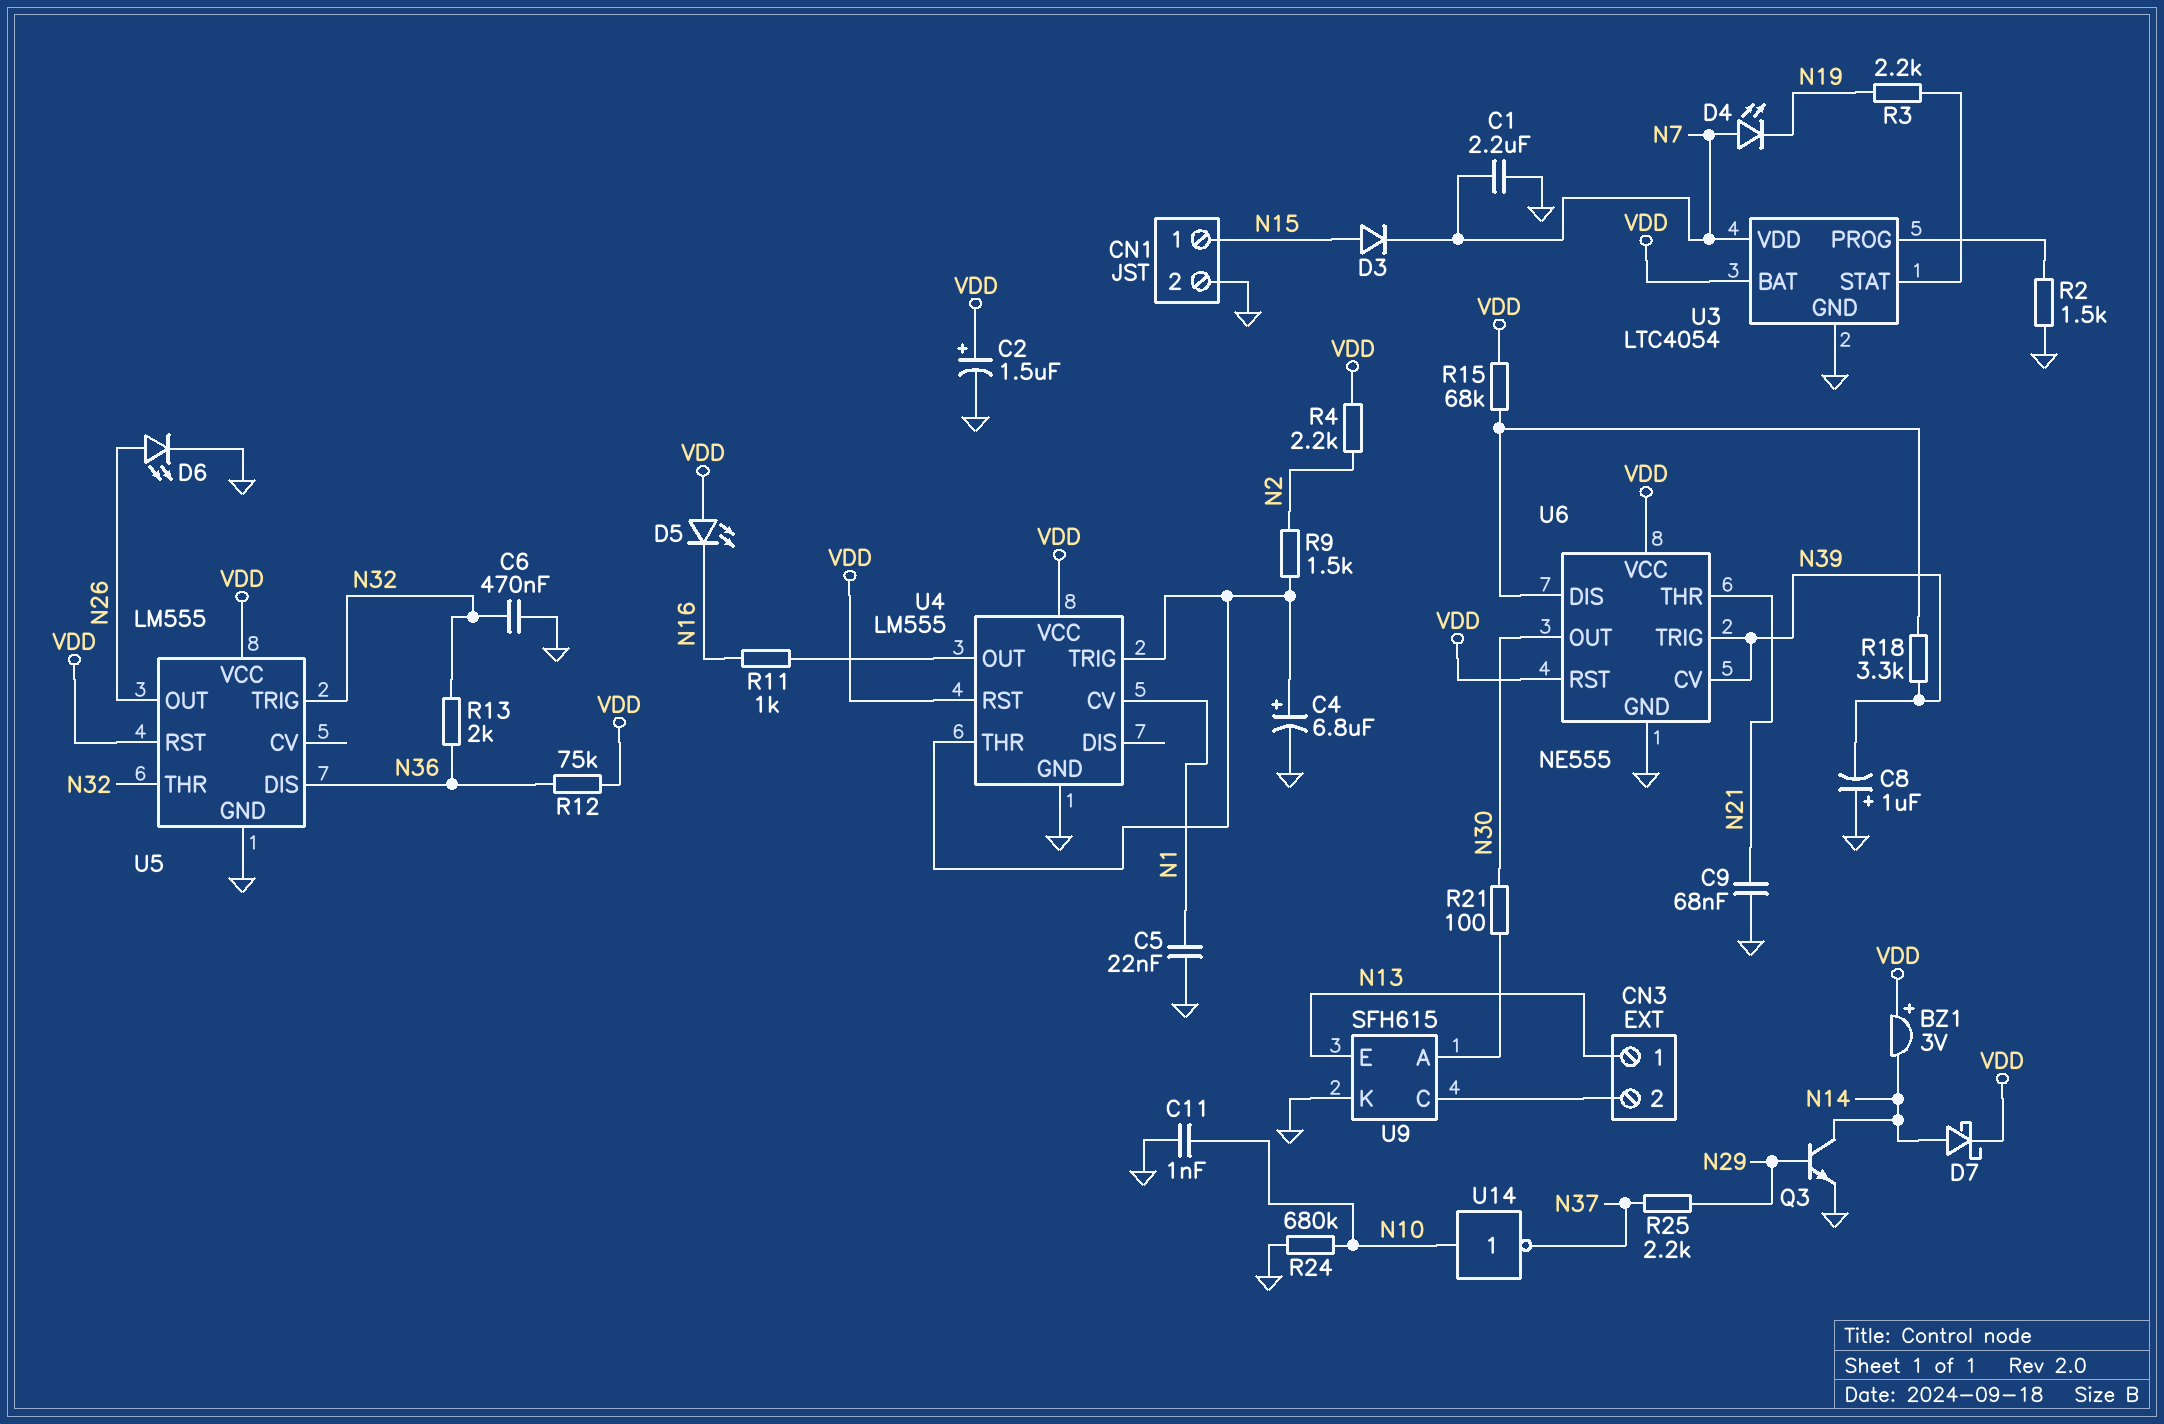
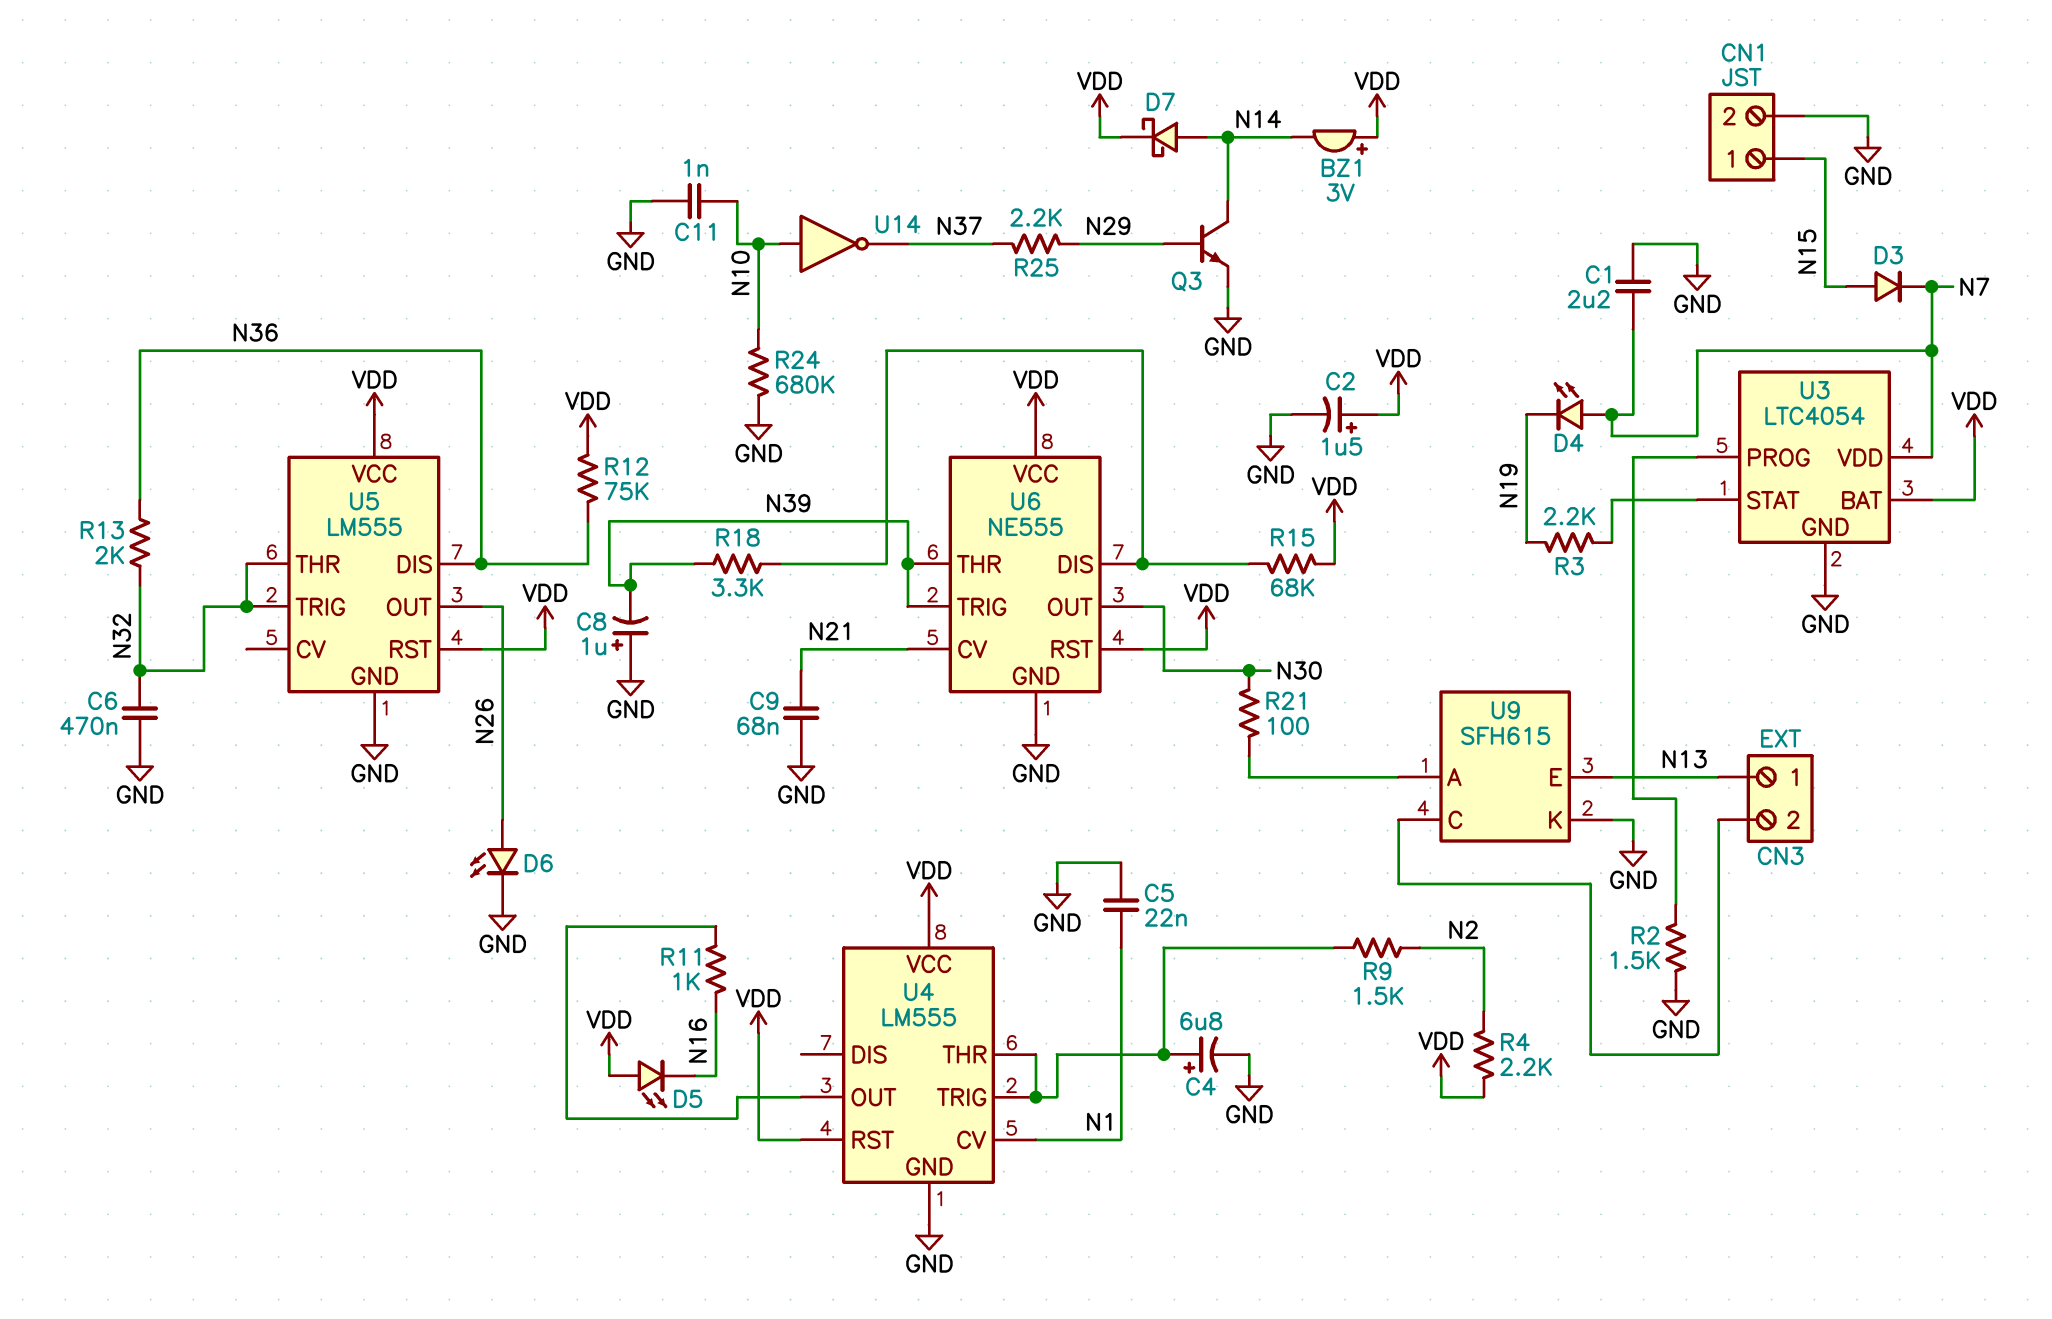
U6 pin CV: N39 -> N21
U6 pin THR: N21 -> N39

